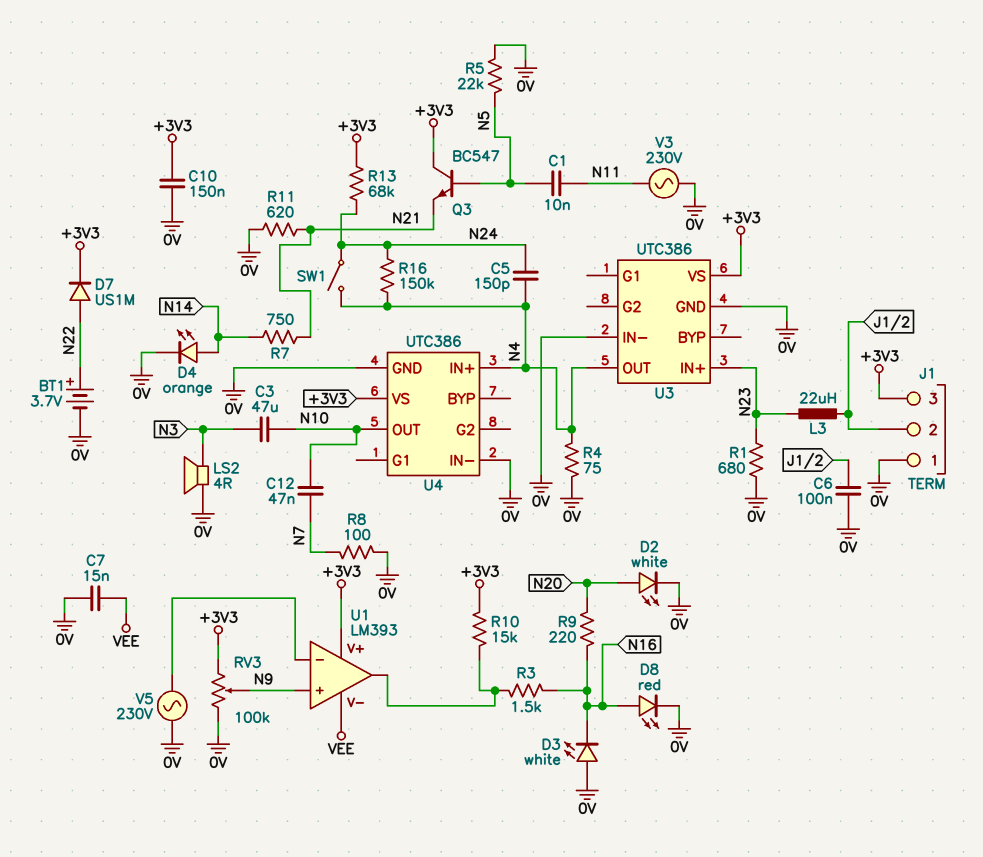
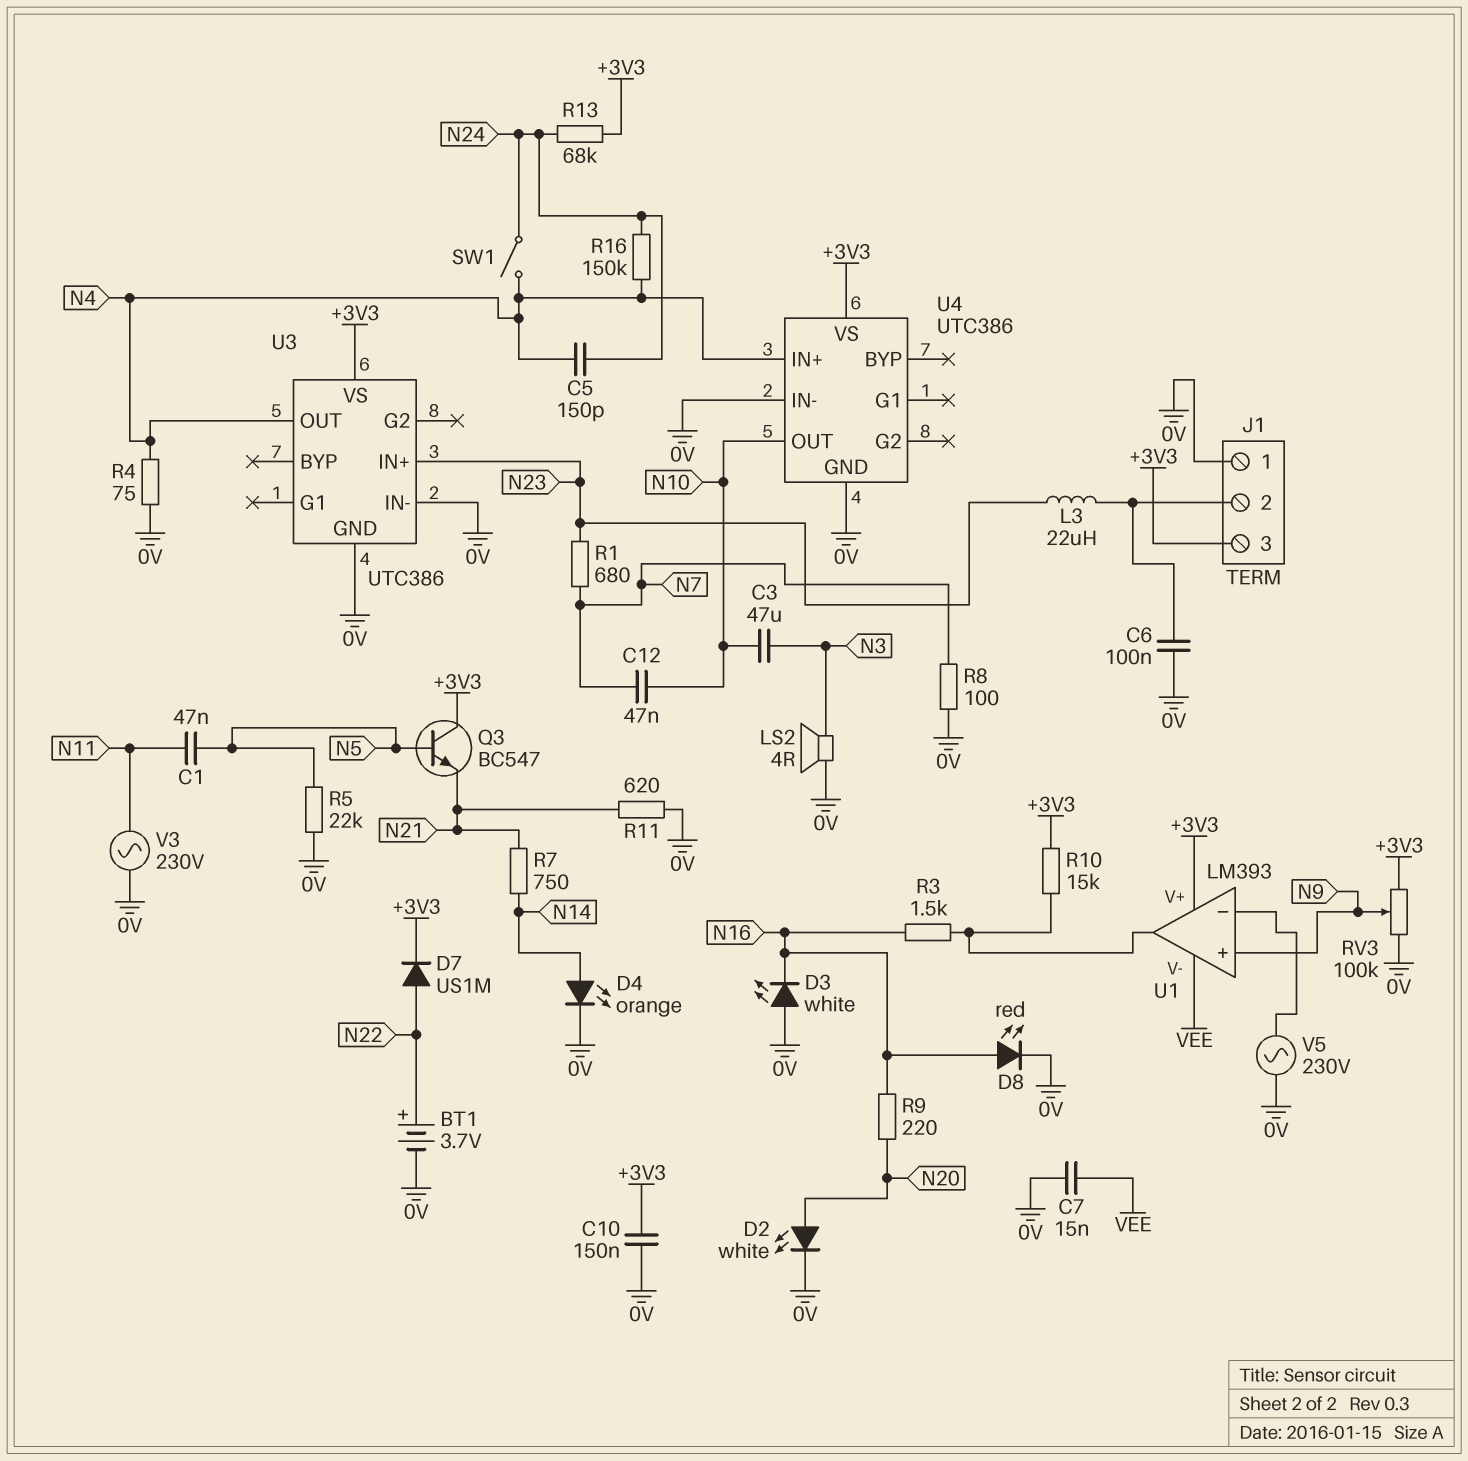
C1: 10nF (N5, N11) -> 47nF (N5, N11)
R1: 680 (0V, N23) -> 680 (N7, N23)

